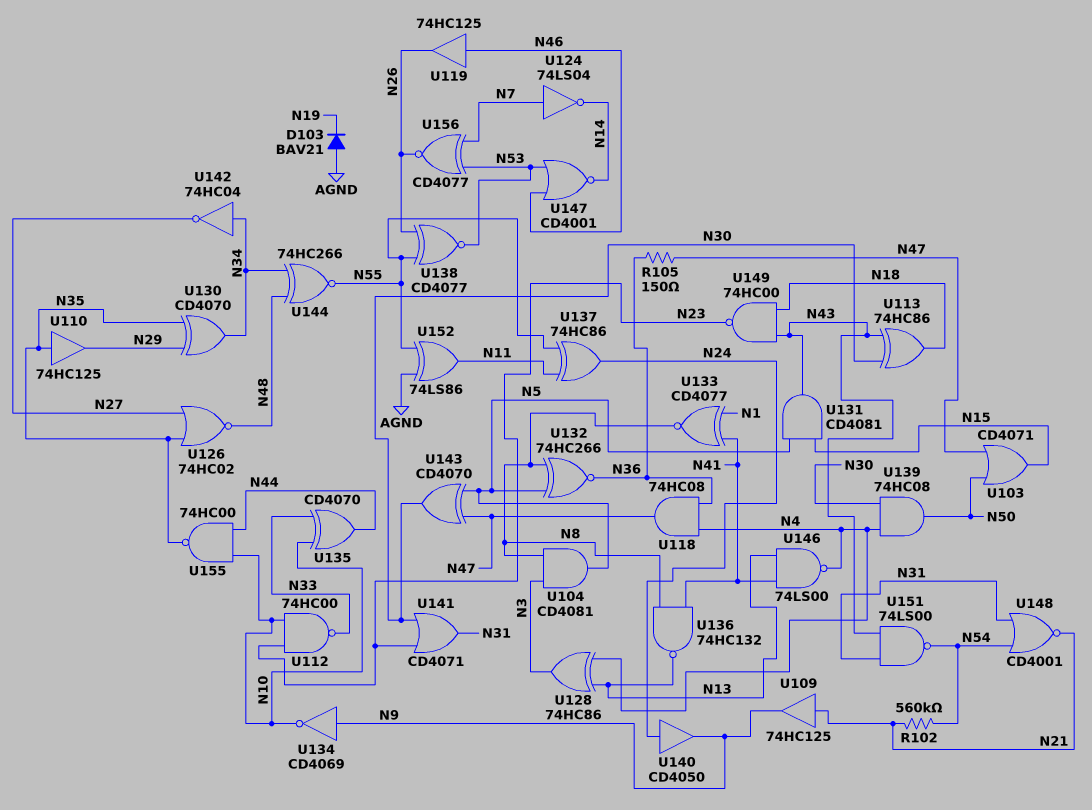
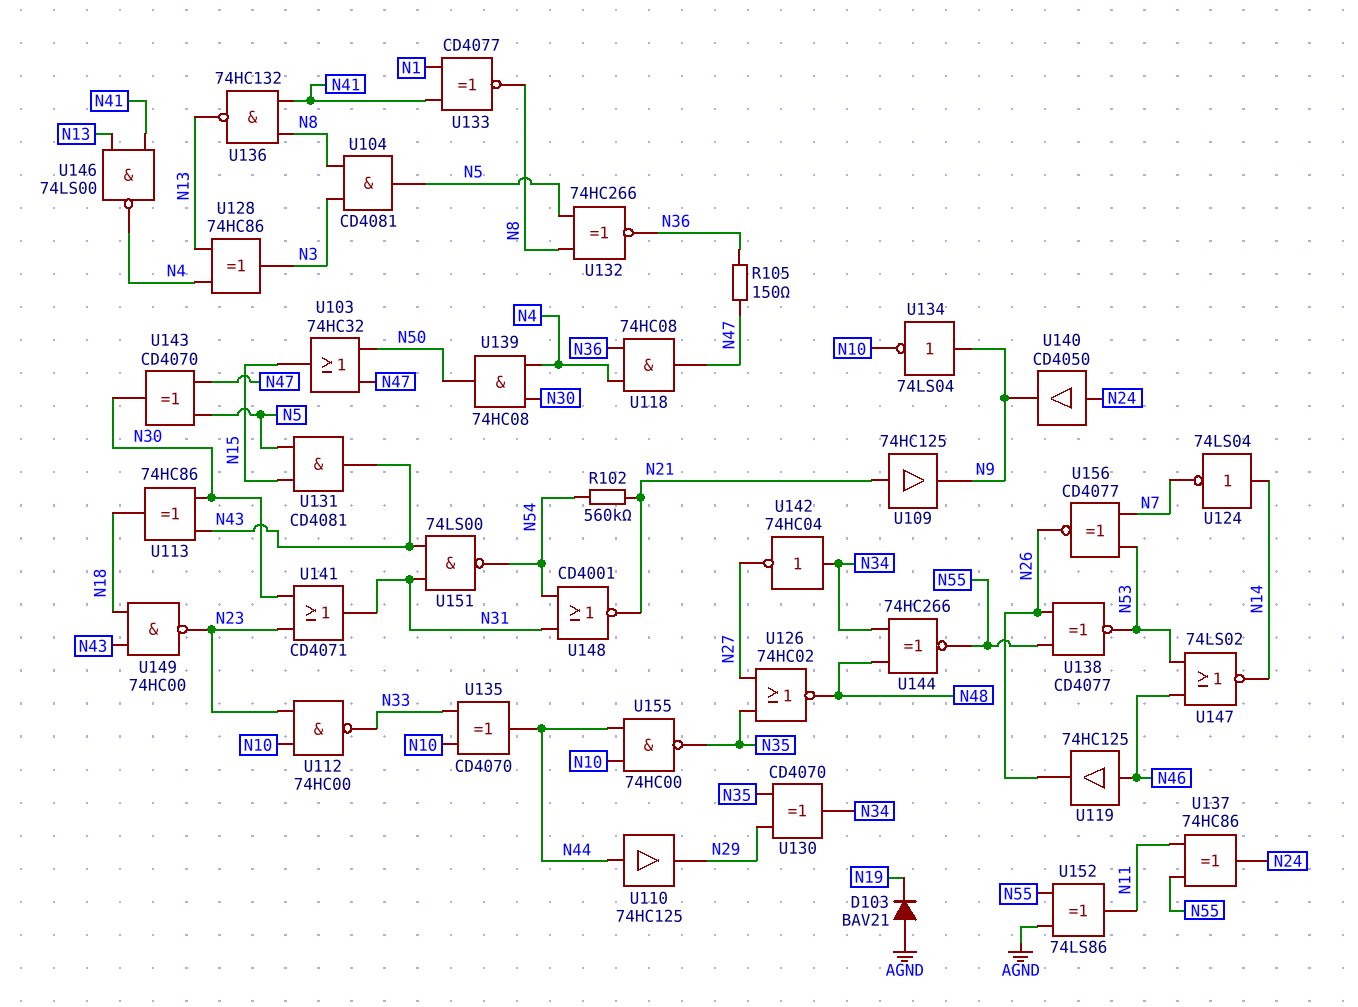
U103: OR CD4071 (in N47, in N50, out N15) -> OR 74HC32 (in N47, in N50, out N15)
U110: buffer 74HC125 (in N35, out N29) -> buffer 74HC125 (in N44, out N29)
U124: NOT 74LS04 (in N7, out N14) -> NOT 74LS04 (in N14, out N7)
U134: NOT CD4069 (in N9, out N10) -> NOT 74LS04 (in N9, out N10)
U147: NOR CD4001 (in N46, in N53, out N14) -> NOR 74LS02 (in N46, in N53, out N14)

